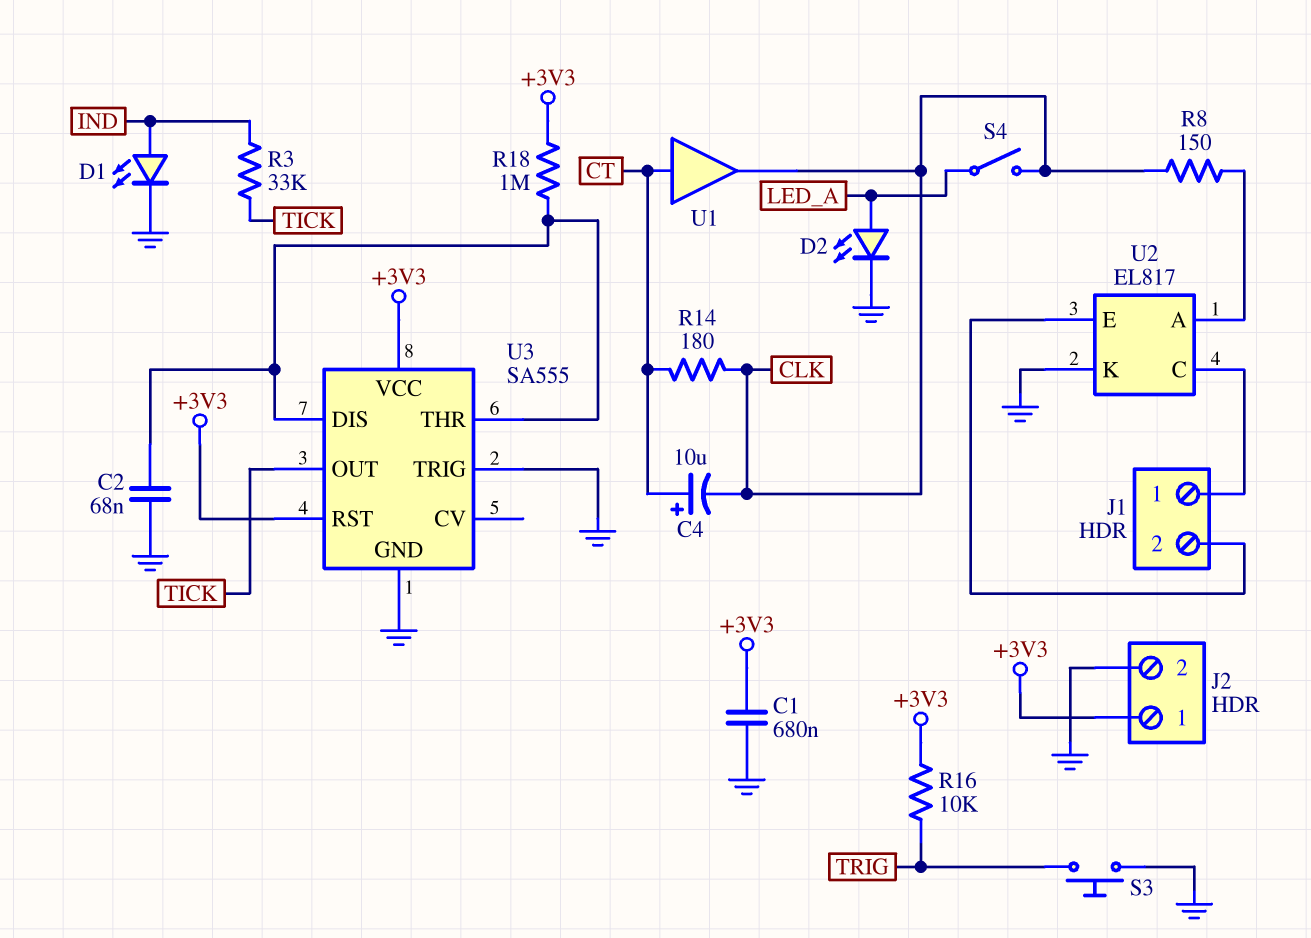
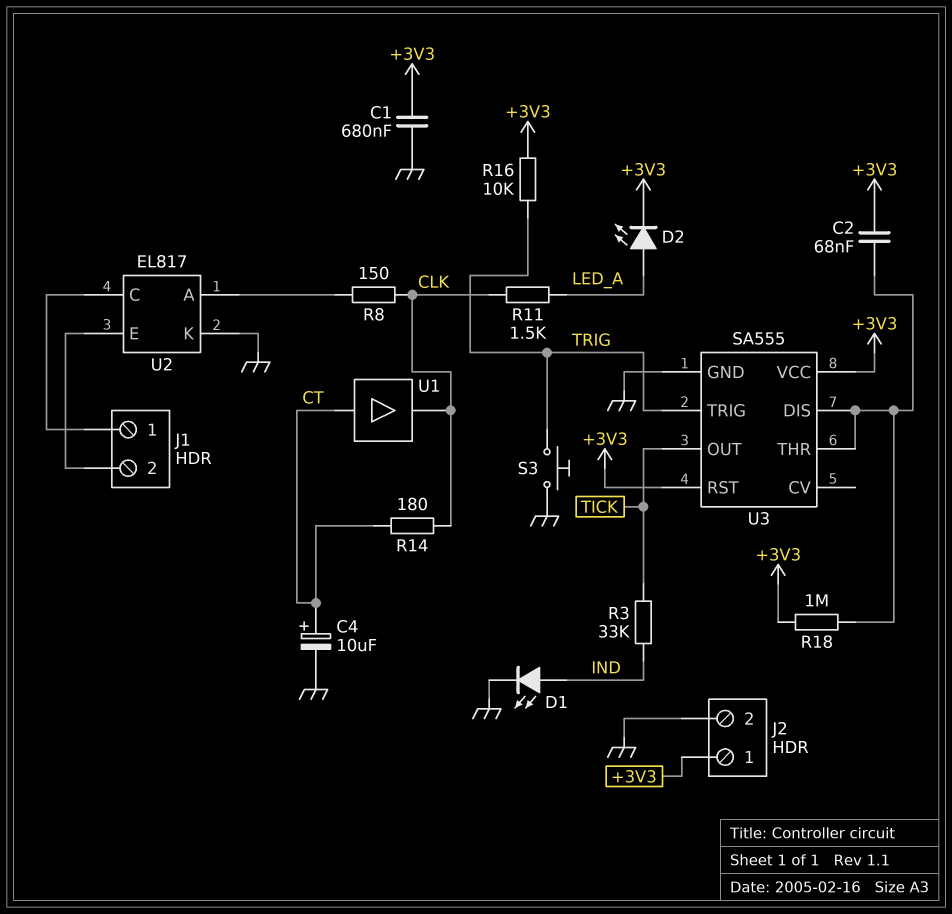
C2: 68nF (GND, U3/DIS) -> 68nF (+3V3, U3/DIS)
C4: 10uF (plus CT, minus CLK) -> 10uF (plus CT, minus GND)
D2: LED (A LED_A, K GND) -> LED (A LED_A, K +3V3)
R11: none -> 1.5k (CLK, LED_A)
S4: switch (CLK, LED_A) -> none
U3 pin TRIG: GND -> TRIG

